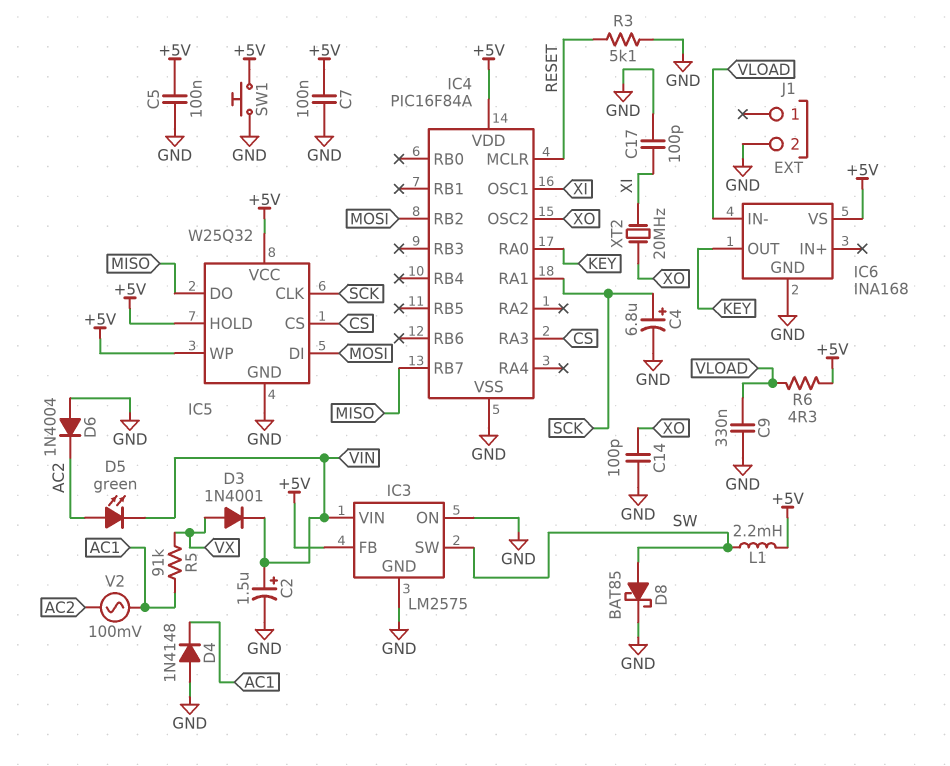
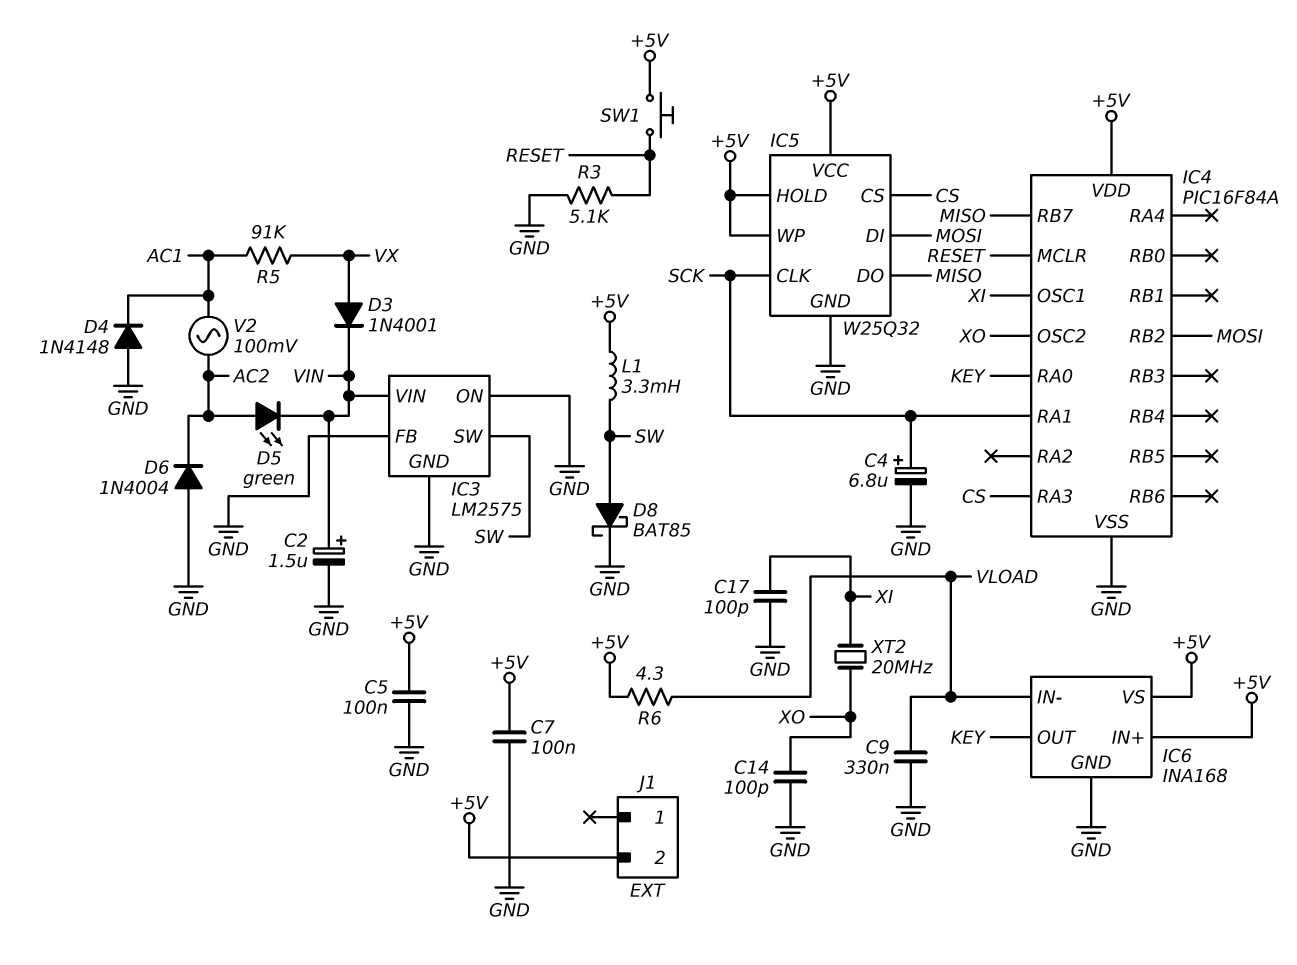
IC3 pin FB: +5V -> GND
IC6 pin IN+: none -> +5V
J1 pin 2: GND -> +5V
L1: 2.2mH (+5V, SW) -> 3.3mH (+5V, SW)
SW1: button (+5V, GND) -> button (+5V, RESET)

